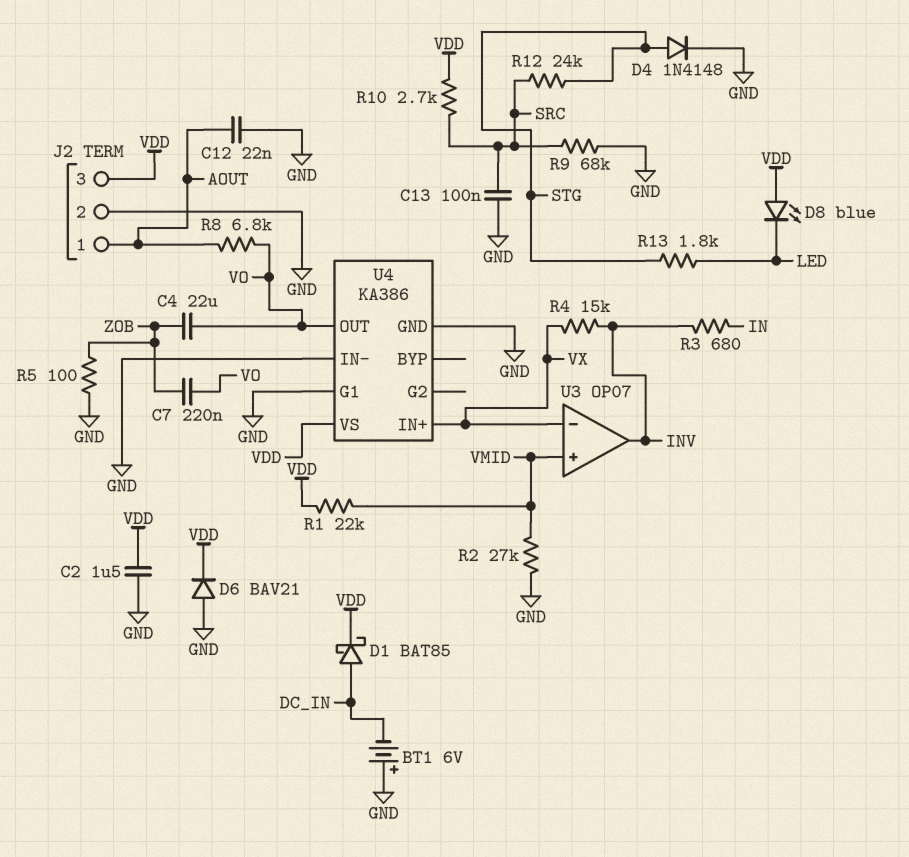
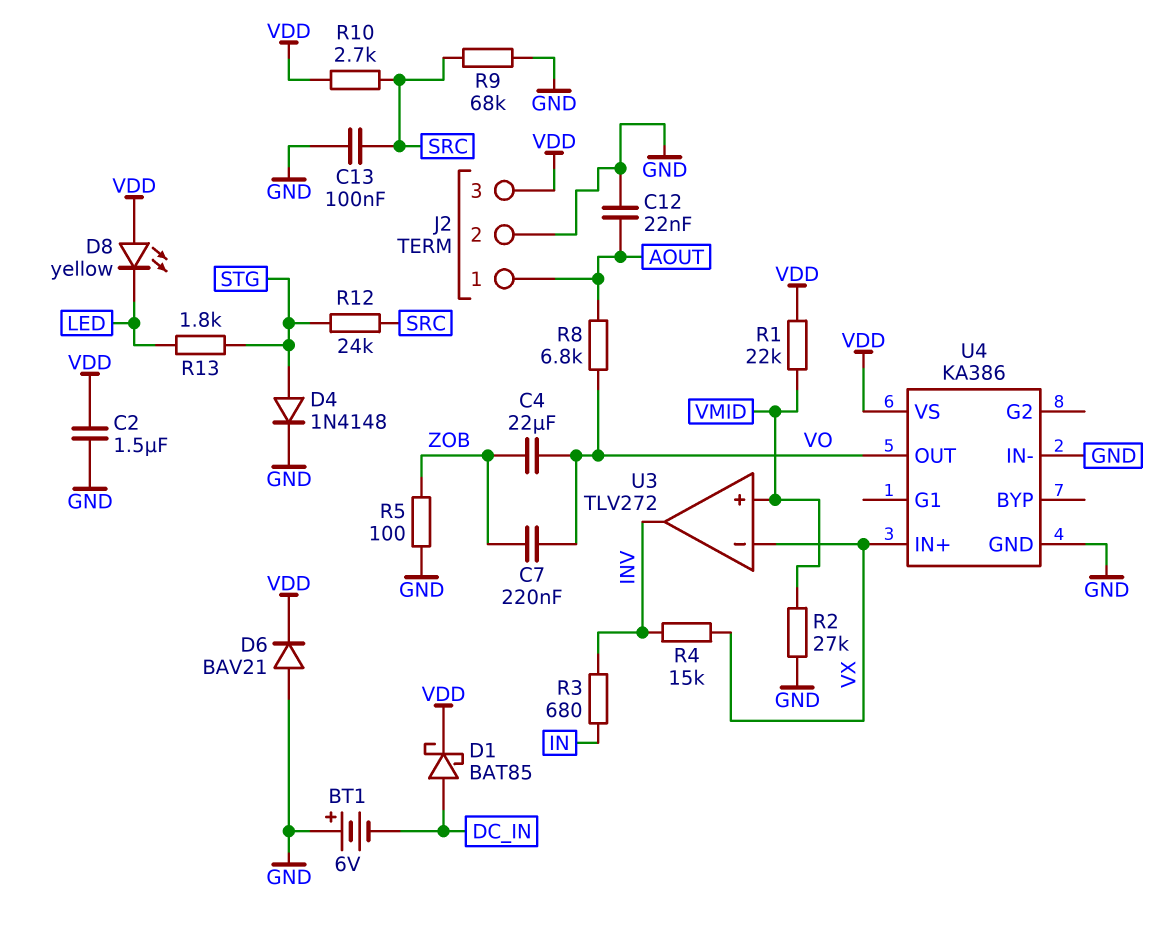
D8: LED blue (A VDD, K LED) -> LED yellow (A VDD, K LED)
U3: OP07 -> TLV272
U4 pin G1: GND -> none

